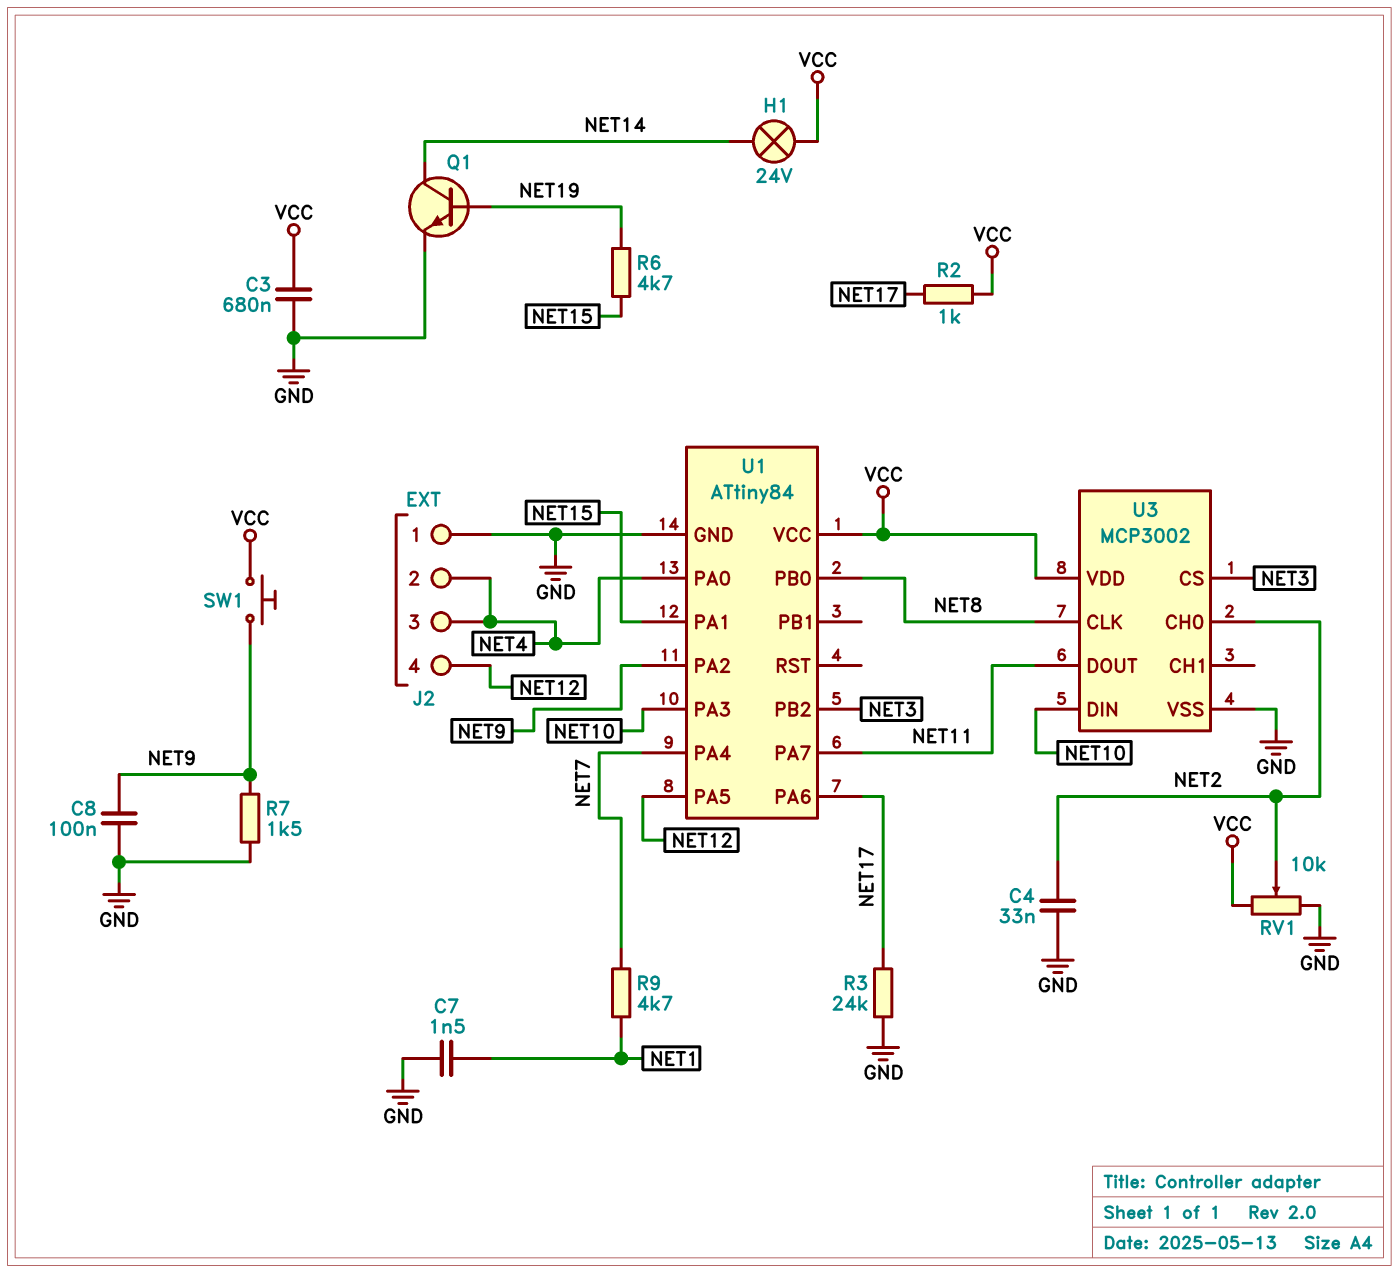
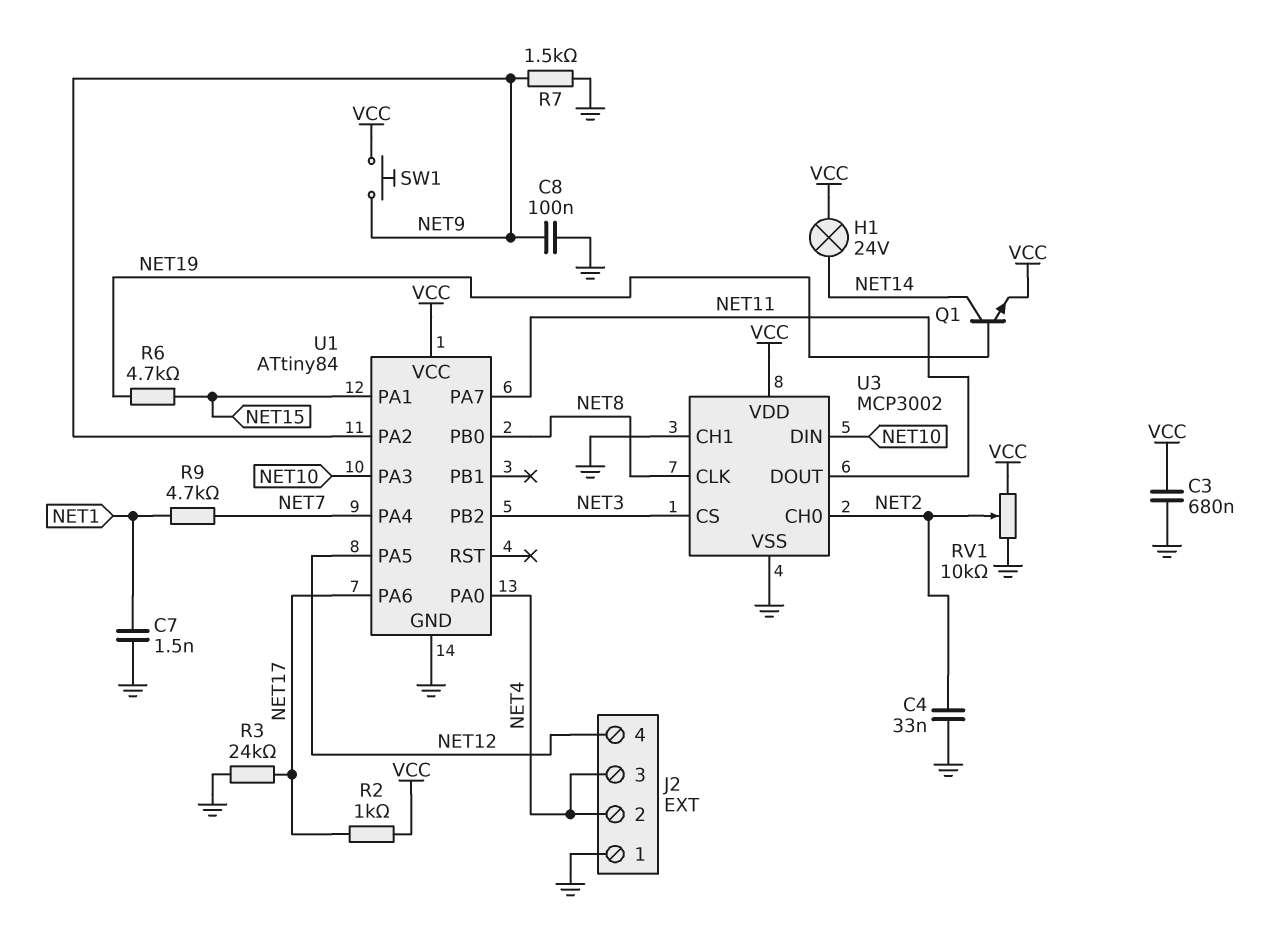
Q1: NPN (B NET19, C NET14, E GND) -> NPN (B NET19, C NET14, E VCC)
U3 pin CH1: none -> GND

